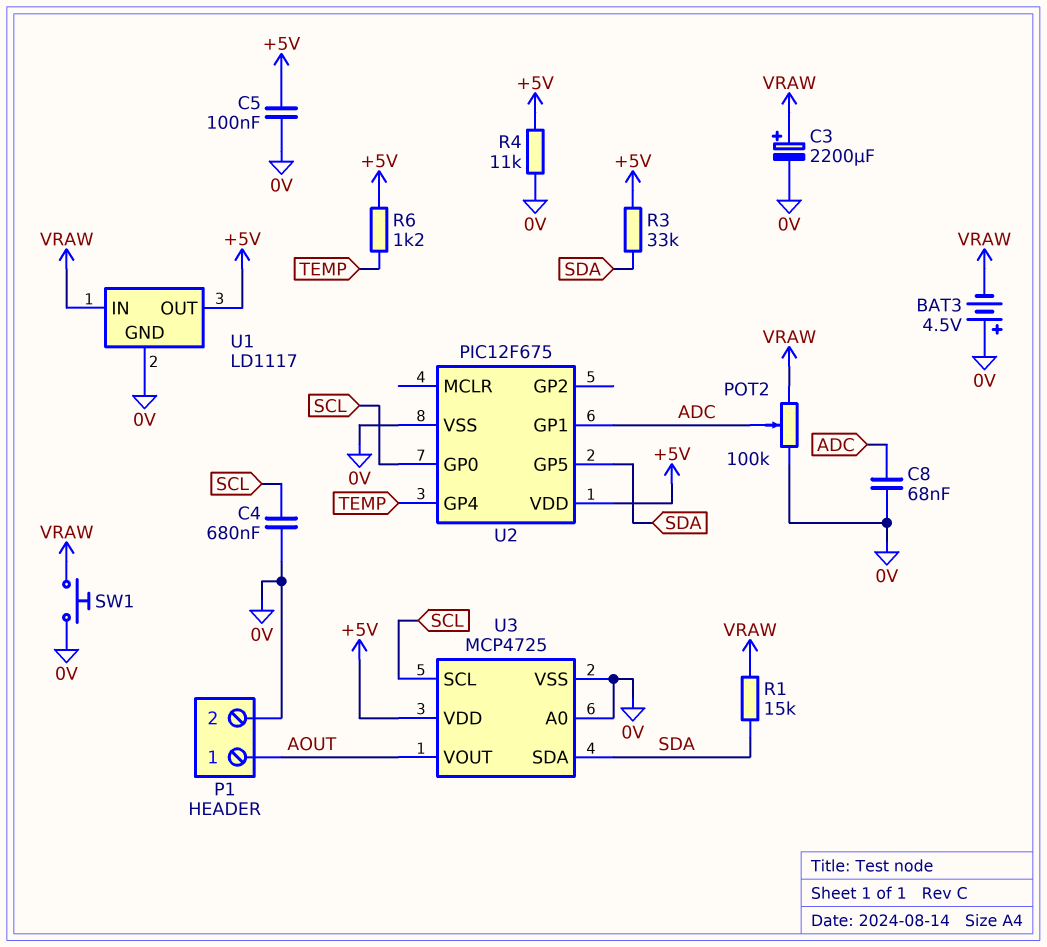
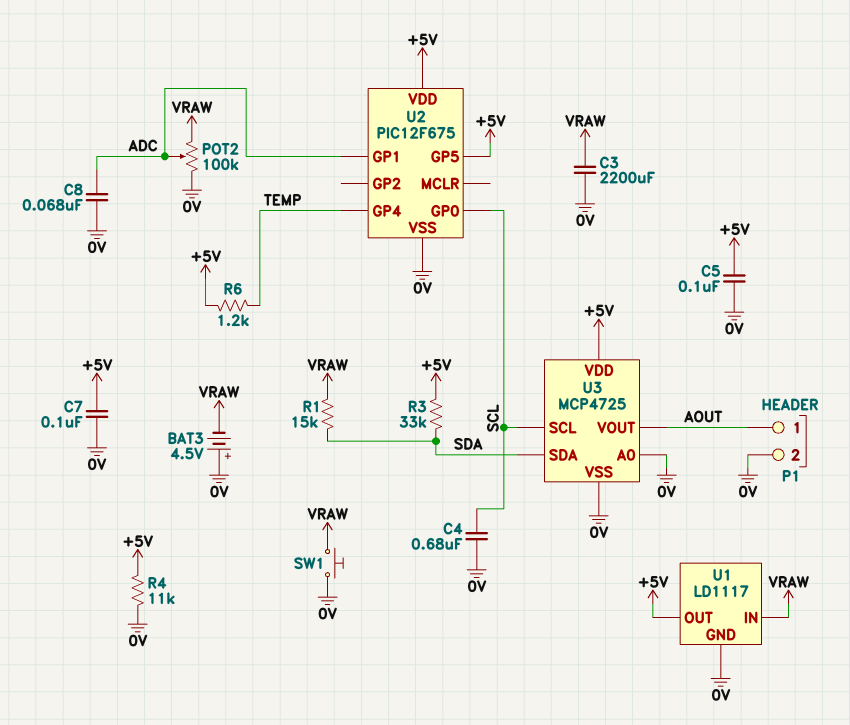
C3: 2200uF (plus VRAW, minus 0V) -> 2200uF (0V, VRAW)
C7: none -> 100nF (+5V, 0V)
U2 pin GP5: SDA -> +5V

